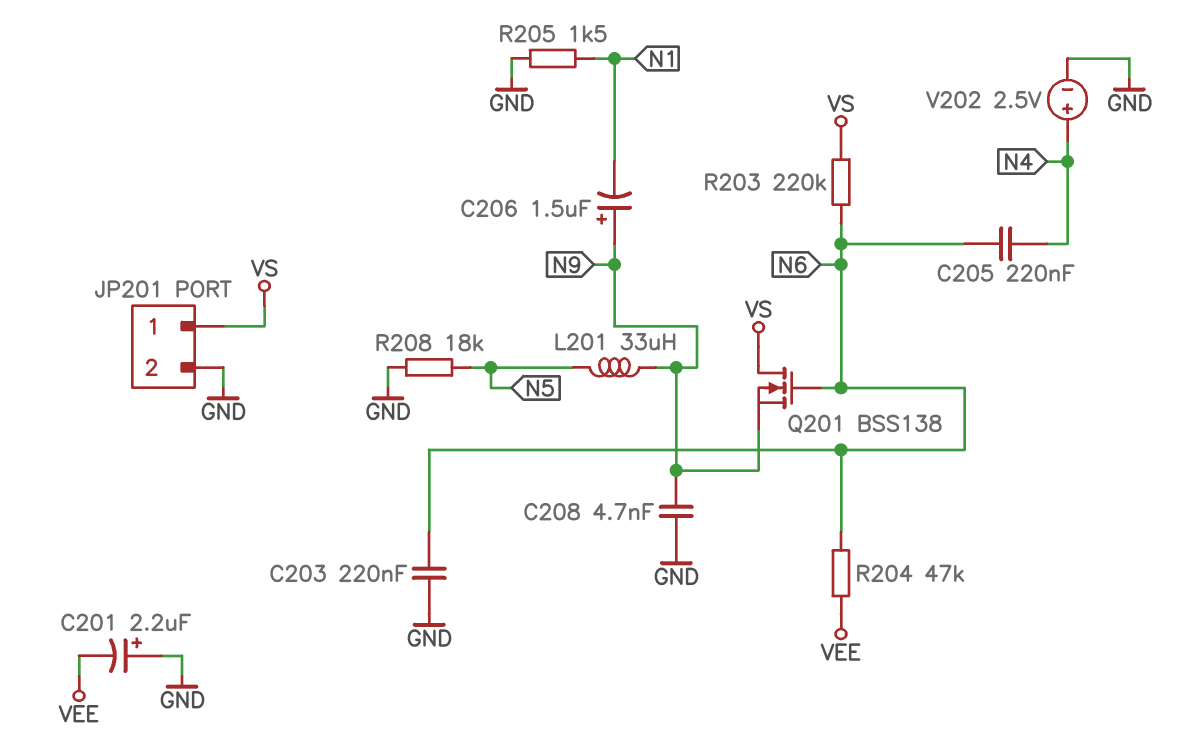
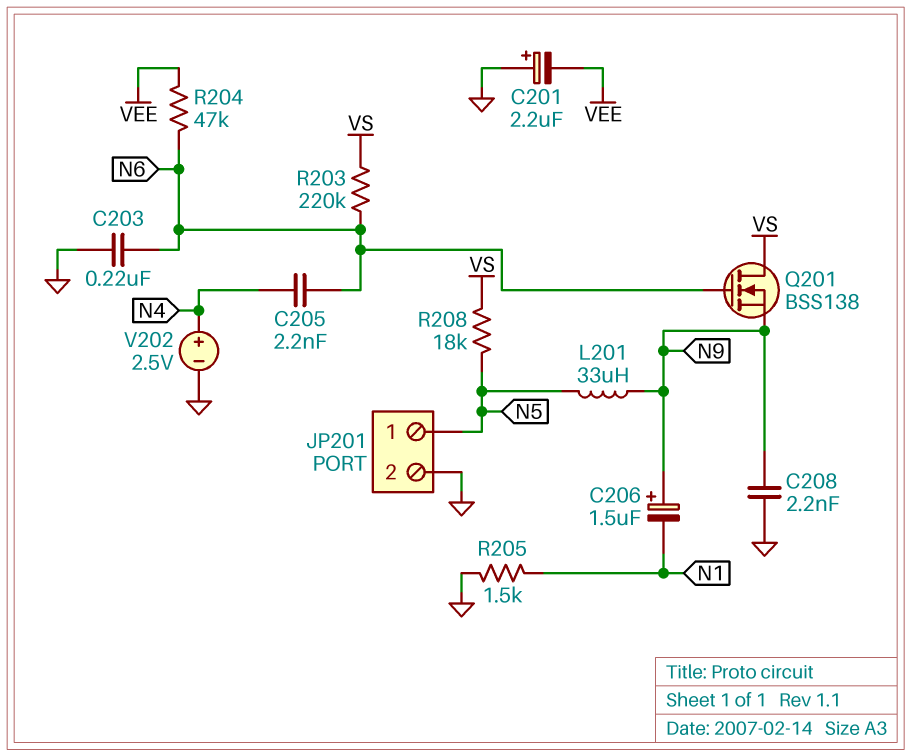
C205: 220nF (N4, N6) -> 2.2nF (N4, N6)
C208: 4.7nF (GND, N9) -> 2.2nF (GND, N9)
JP201 pin 1: VS -> N5
R208: 18k (GND, N5) -> 18k (N5, VS)

